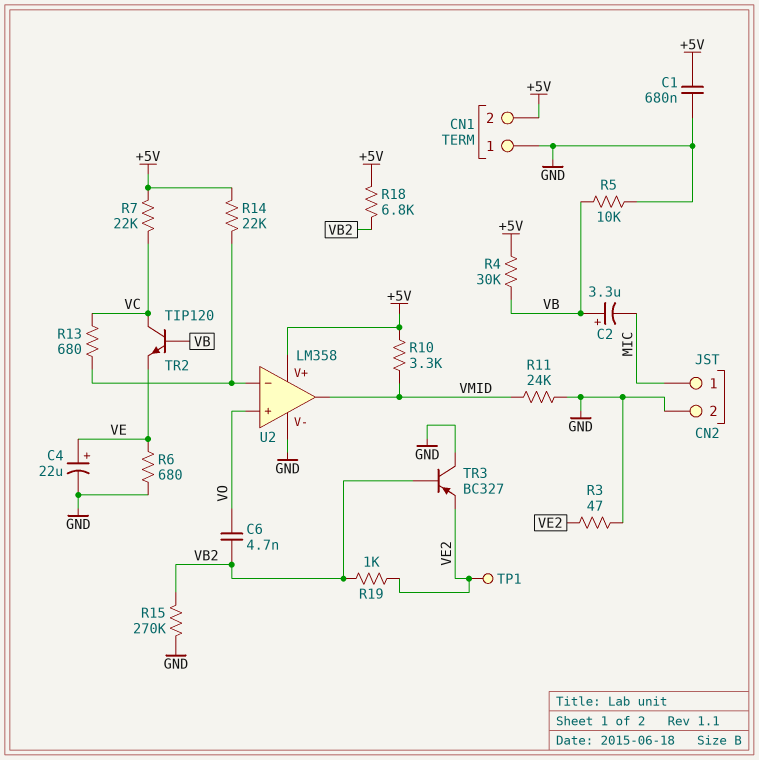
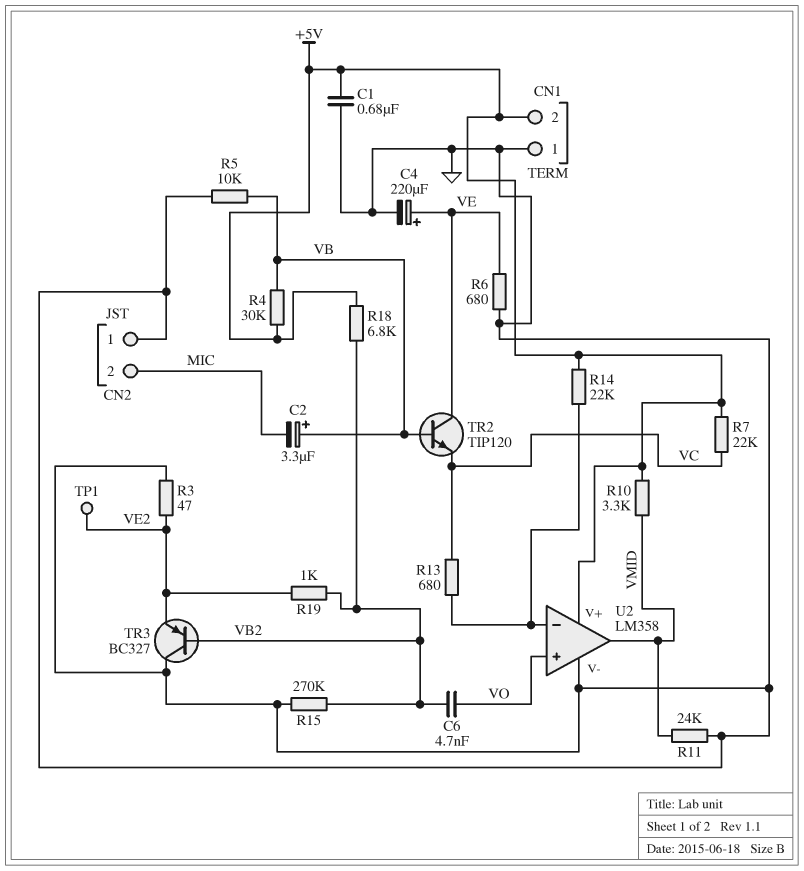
C4: 22uF (plus VE, minus GND) -> 220uF (plus VE, minus GND)
CN2 pin 1: MIC -> GND
CN2 pin 2: GND -> MIC
TR2: NPN TIP120 (B VB, C VC, E VE) -> NPN TIP120 (B VB, C VE, E VC)

